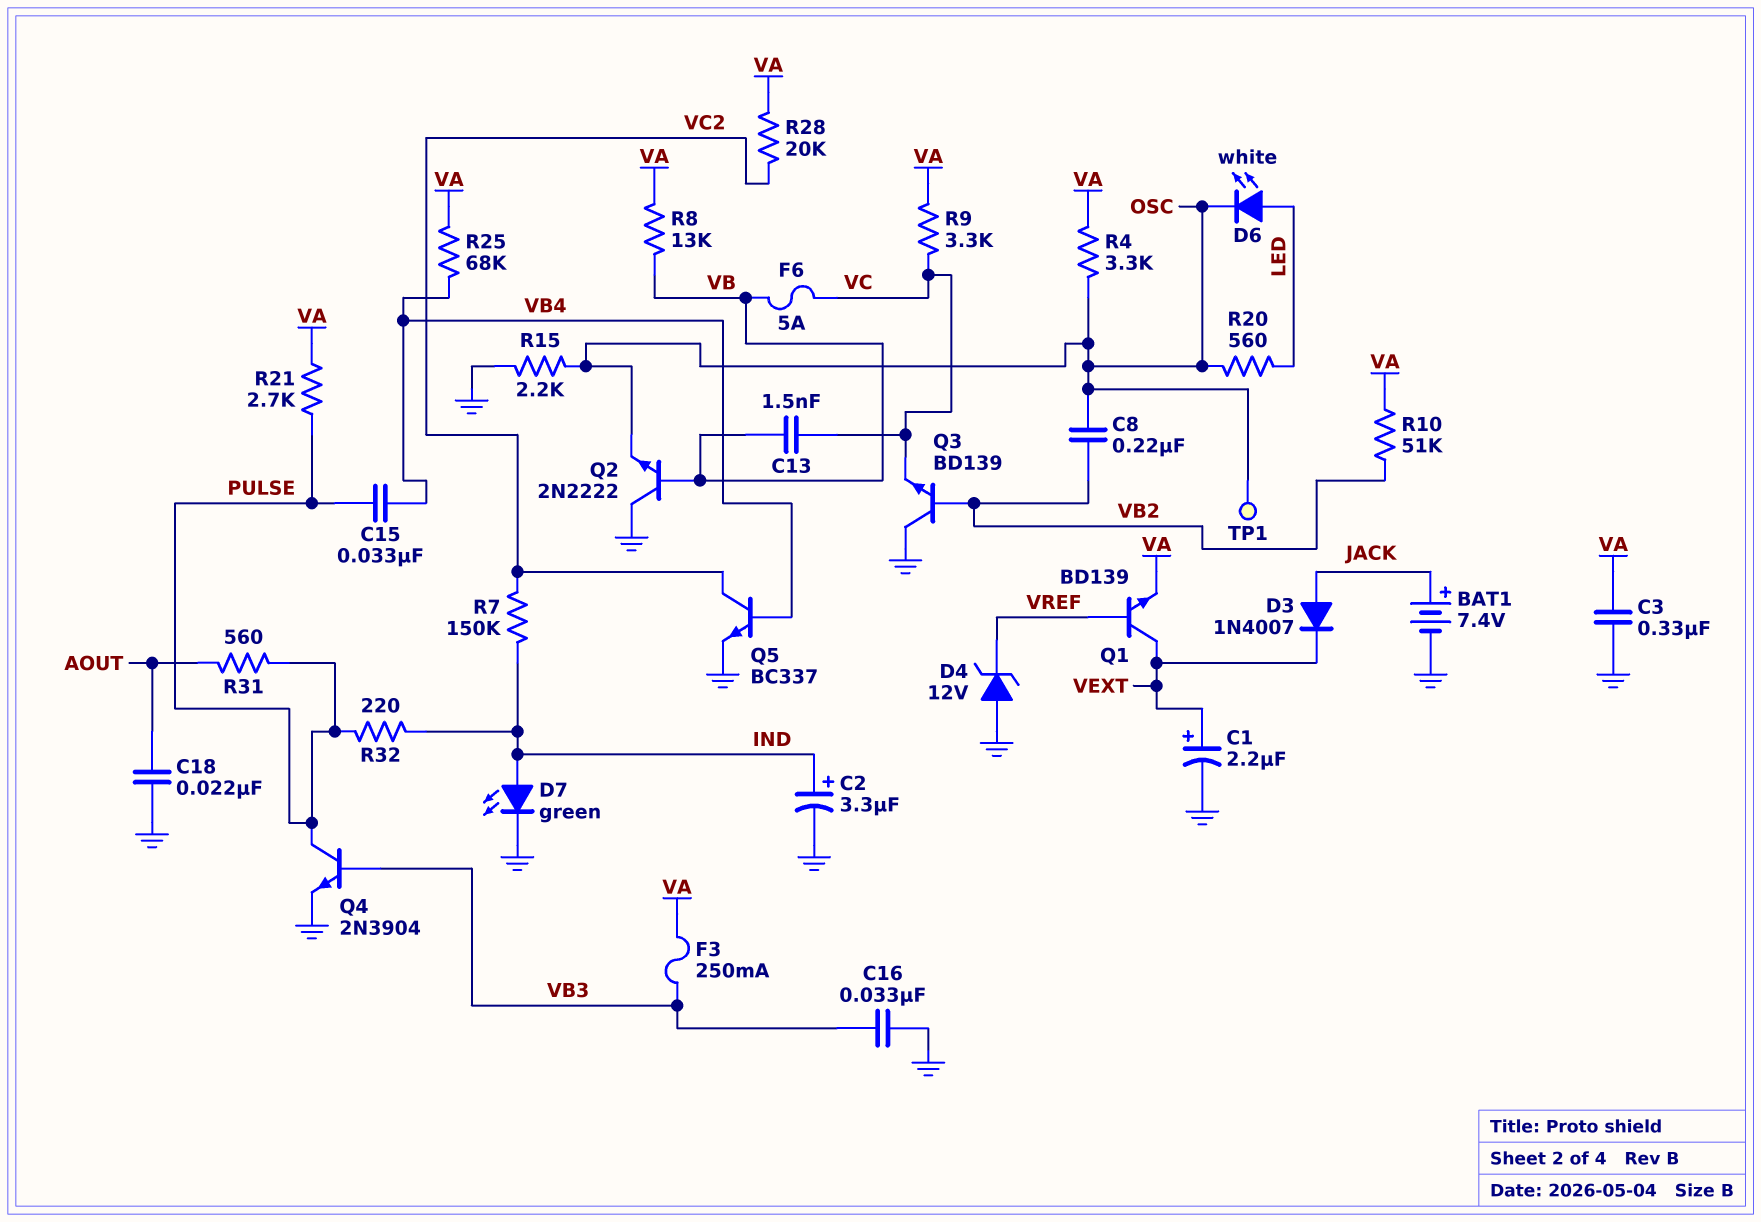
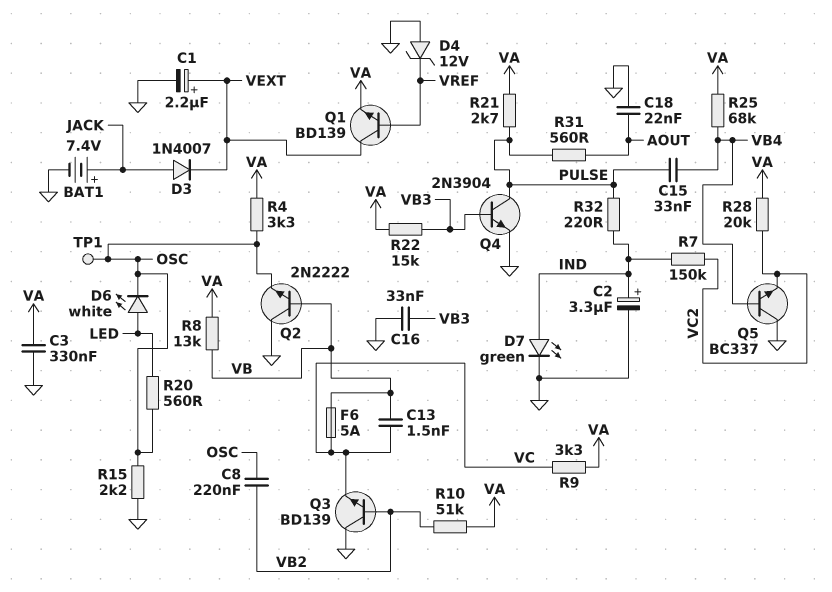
F3: 250mA (VA, VB3) -> none
Q5: NPN BC337 (B VB4, C VC2, E GND) -> NPN BC337 (B VB4, C GND, E VC2)
R22: none -> 15k (VA, VB3)

